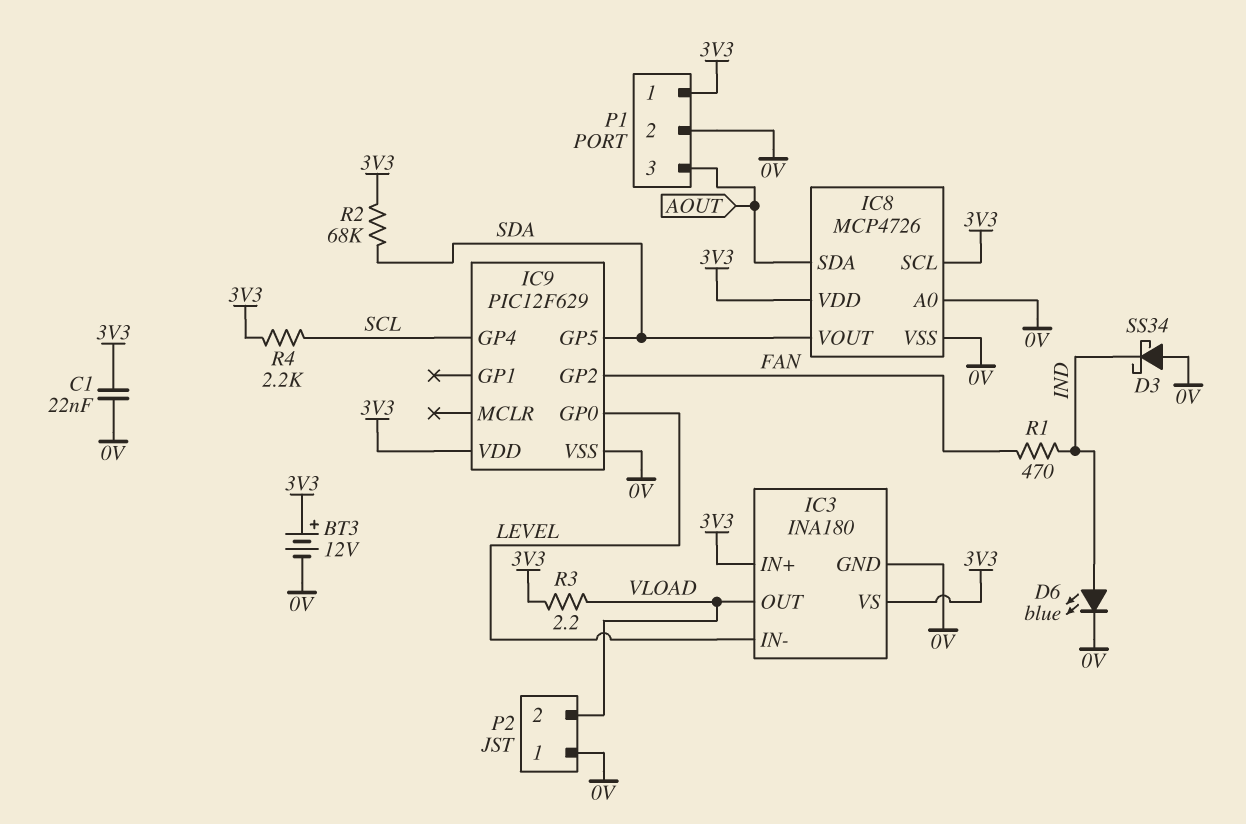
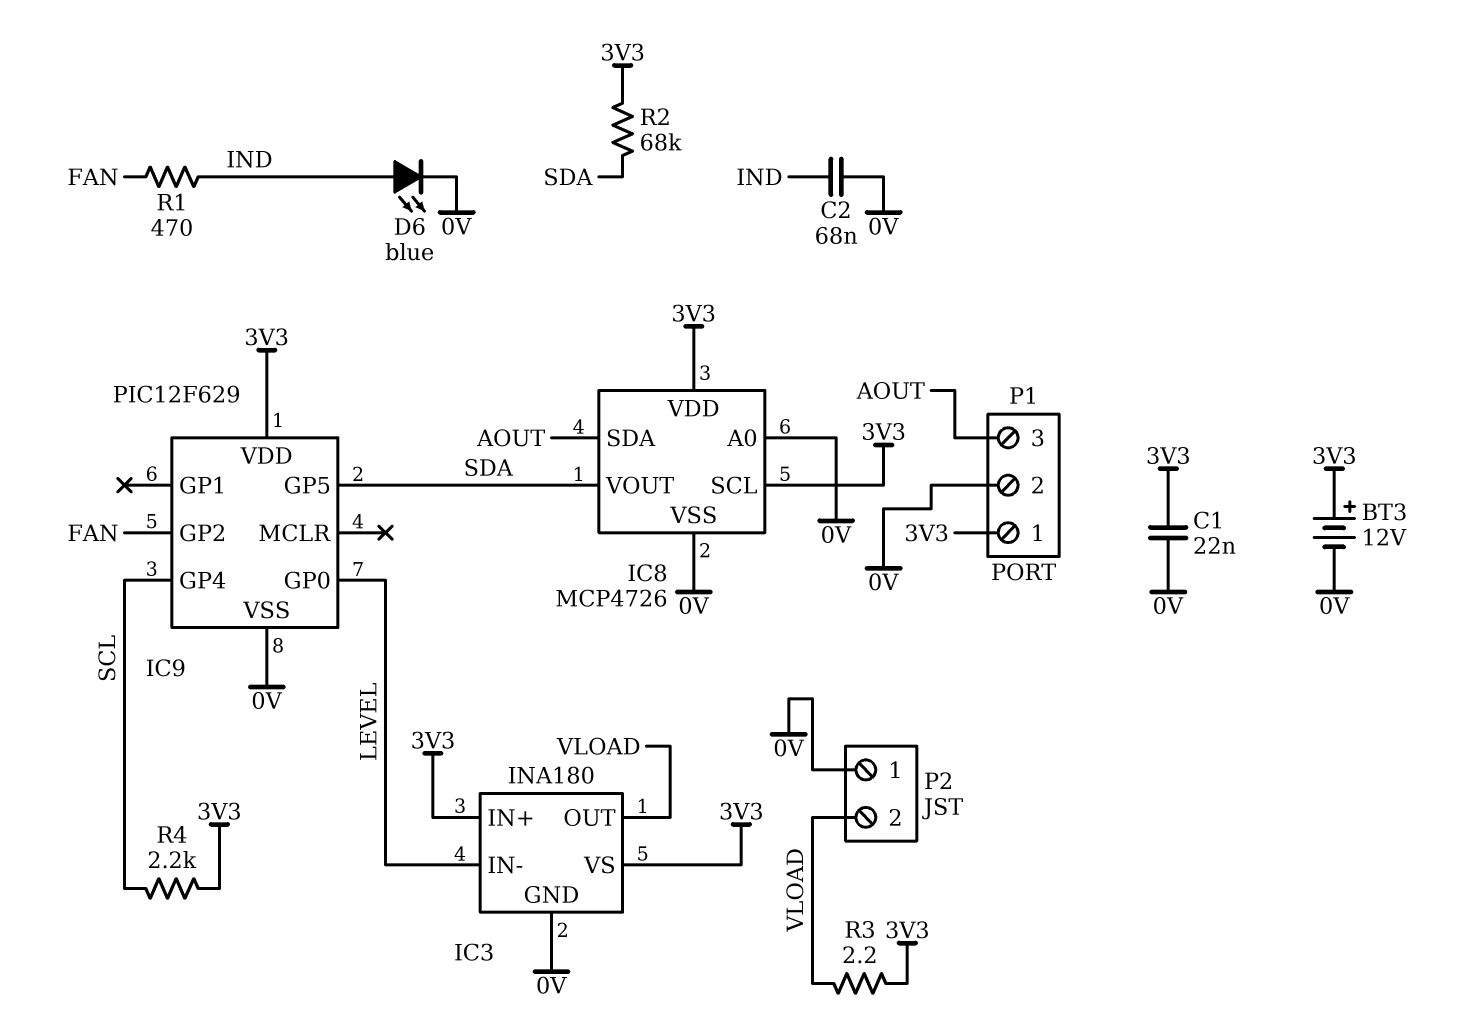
C2: none -> 68nF (0V, IND)
D3: schottky SS34 (A 0V, K IND) -> none

